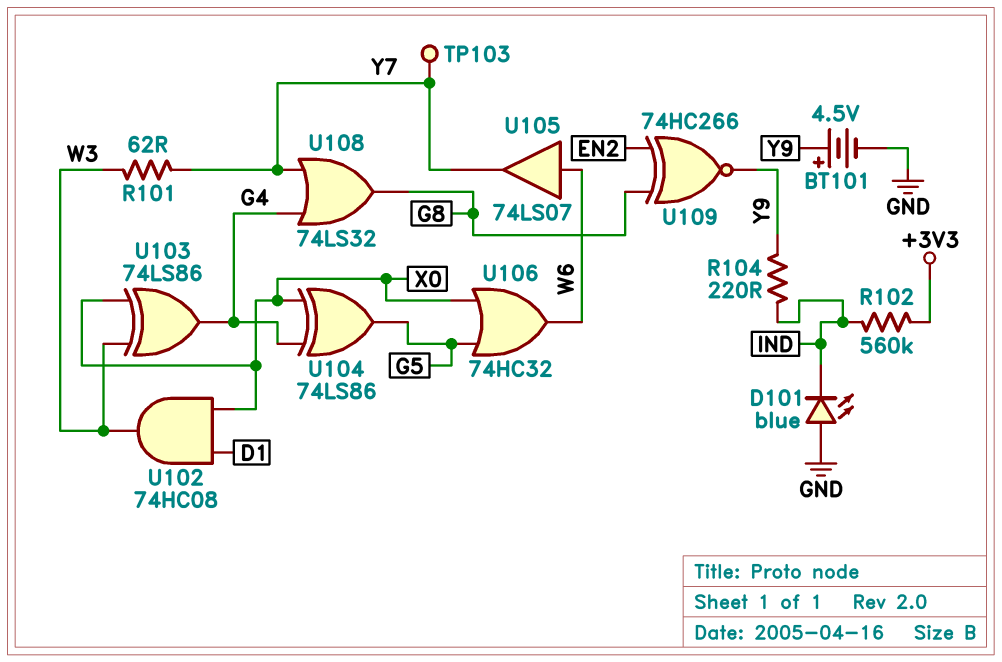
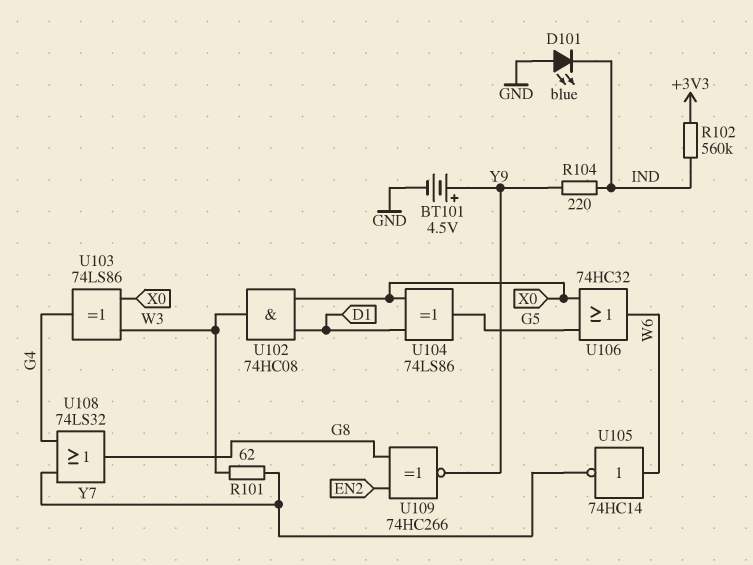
TP103: test point (Y7) -> none
U104: XOR 74LS86 (in G4, in X0, out G5) -> XOR 74LS86 (in D1, in X0, out G5)
U105: buffer 74LS07 (in W6, out Y7) -> NOT 74HC14 (in W6, out Y7)

